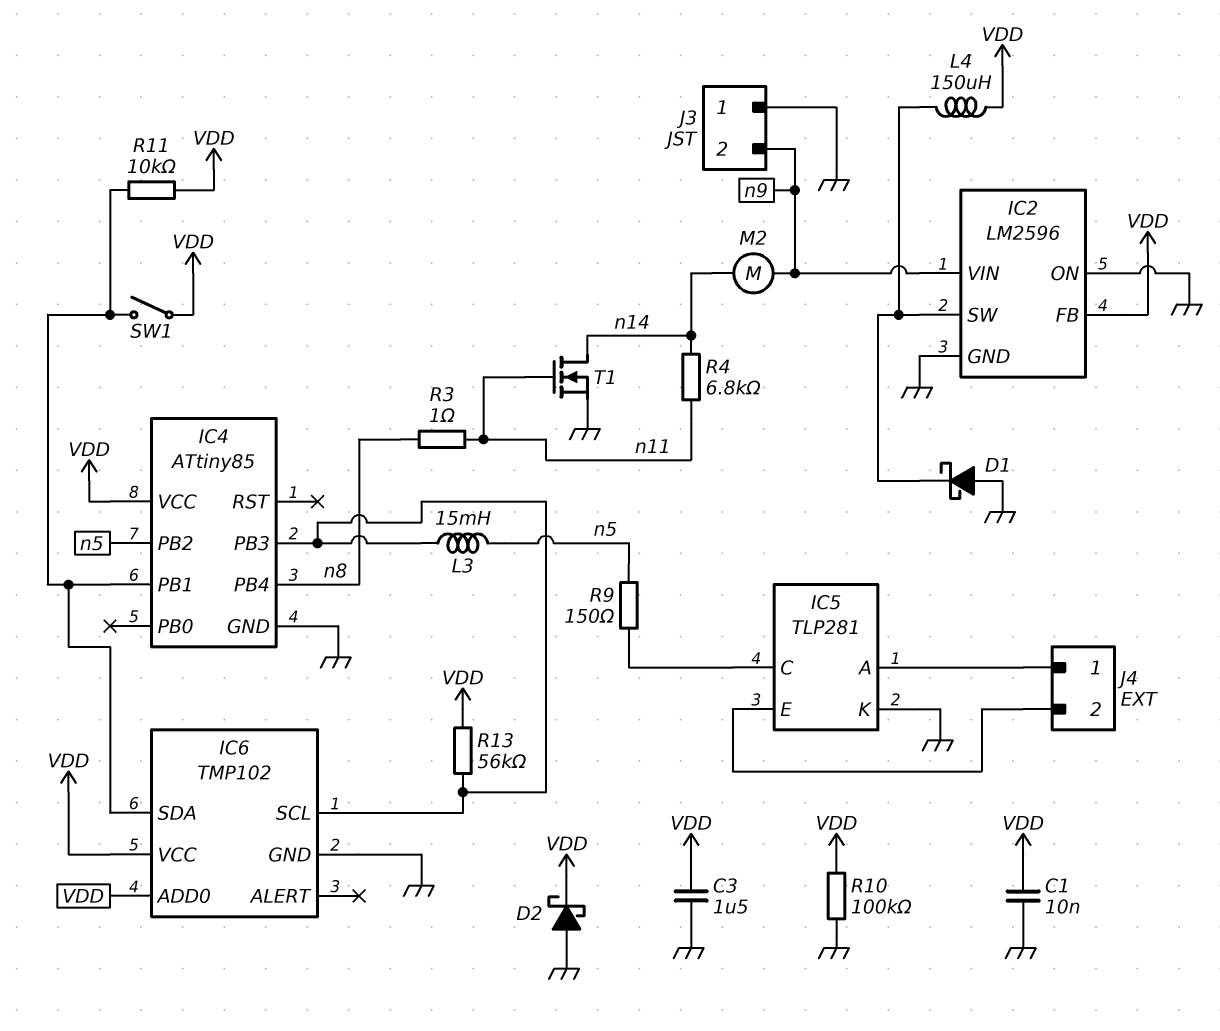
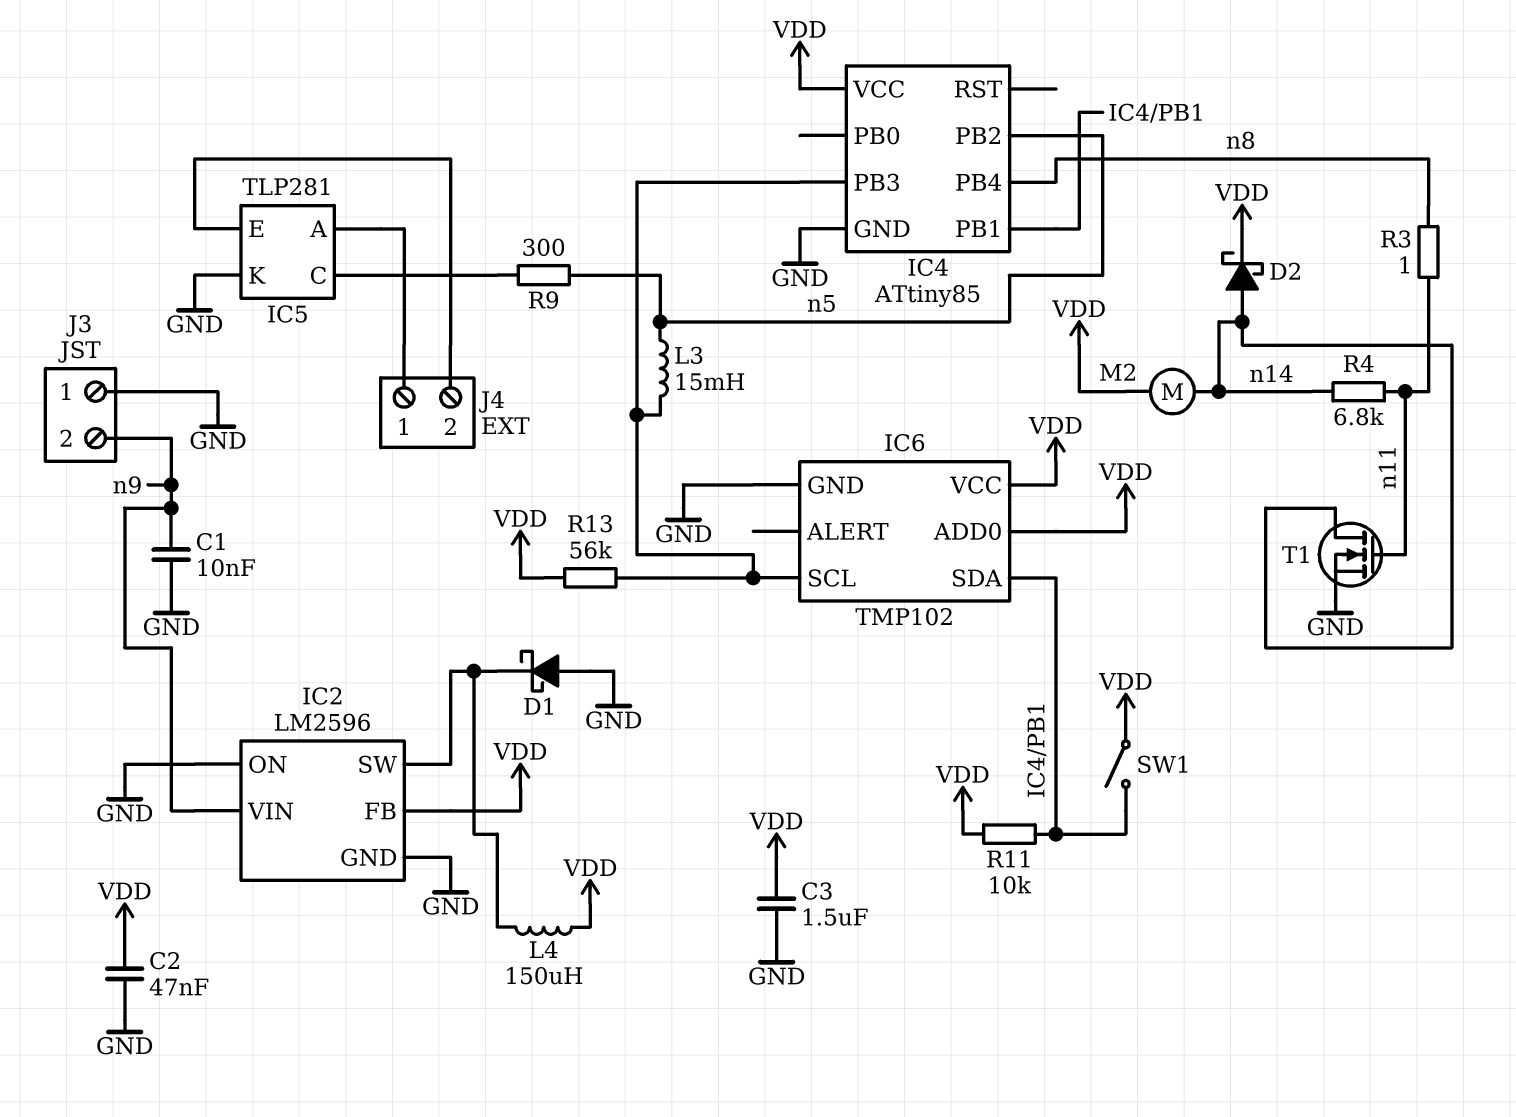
C1: 10nF (GND, VDD) -> 10nF (GND, n9)
C2: none -> 47nF (GND, VDD)
D2: schottky (A GND, K VDD) -> schottky (A n14, K VDD)
M2: motor (n9, n14) -> motor (VDD, n14)
R9: 150 (IC5/C, n5) -> 300 (IC5/C, n5)
R10: 100k (GND, VDD) -> none

